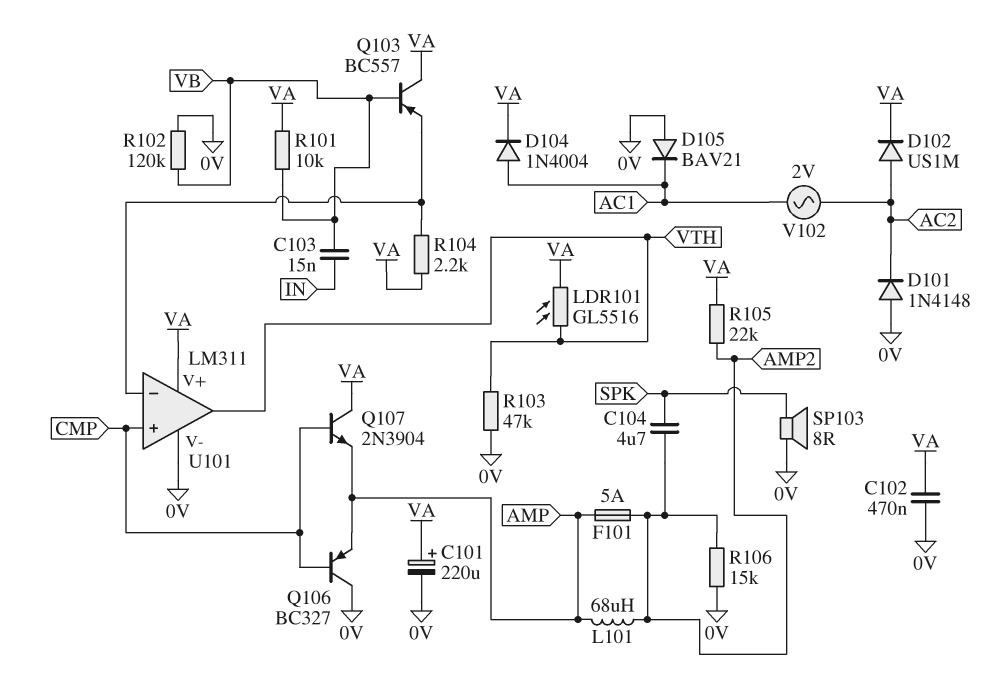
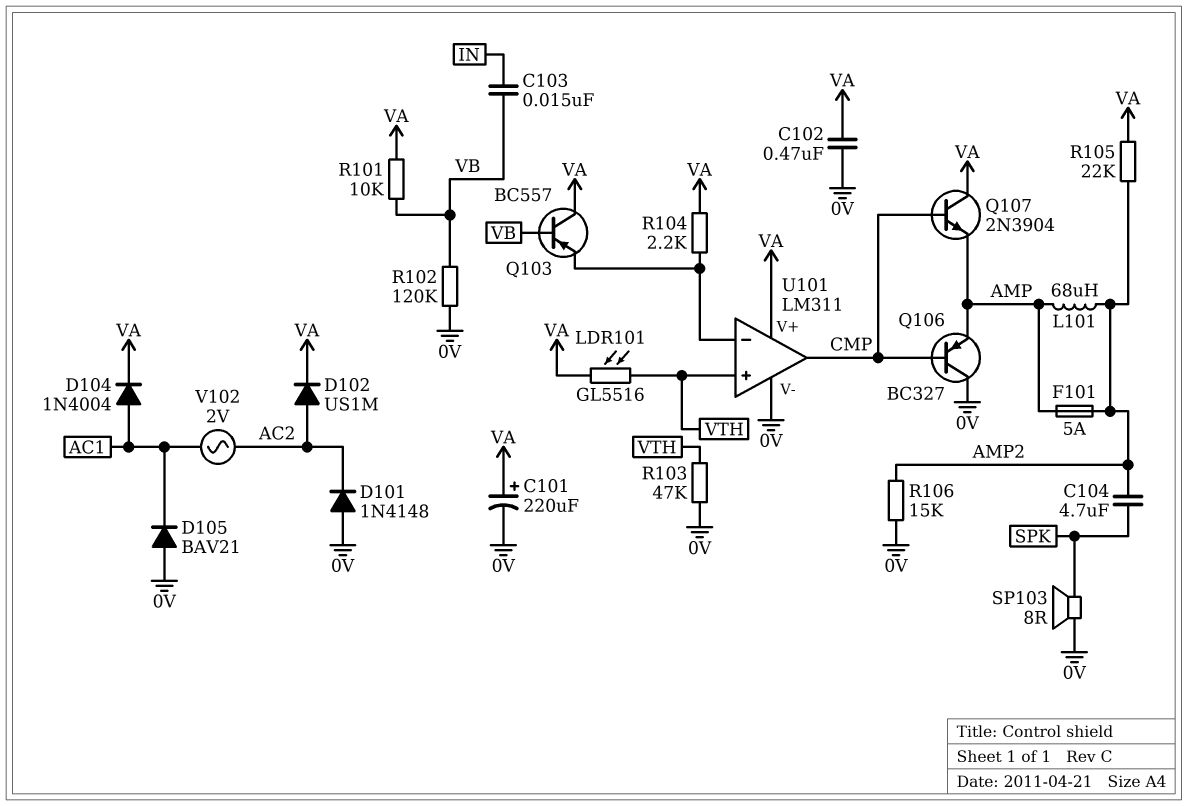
U101 pin in+: CMP -> VTH
U101 pin out: VTH -> CMP

